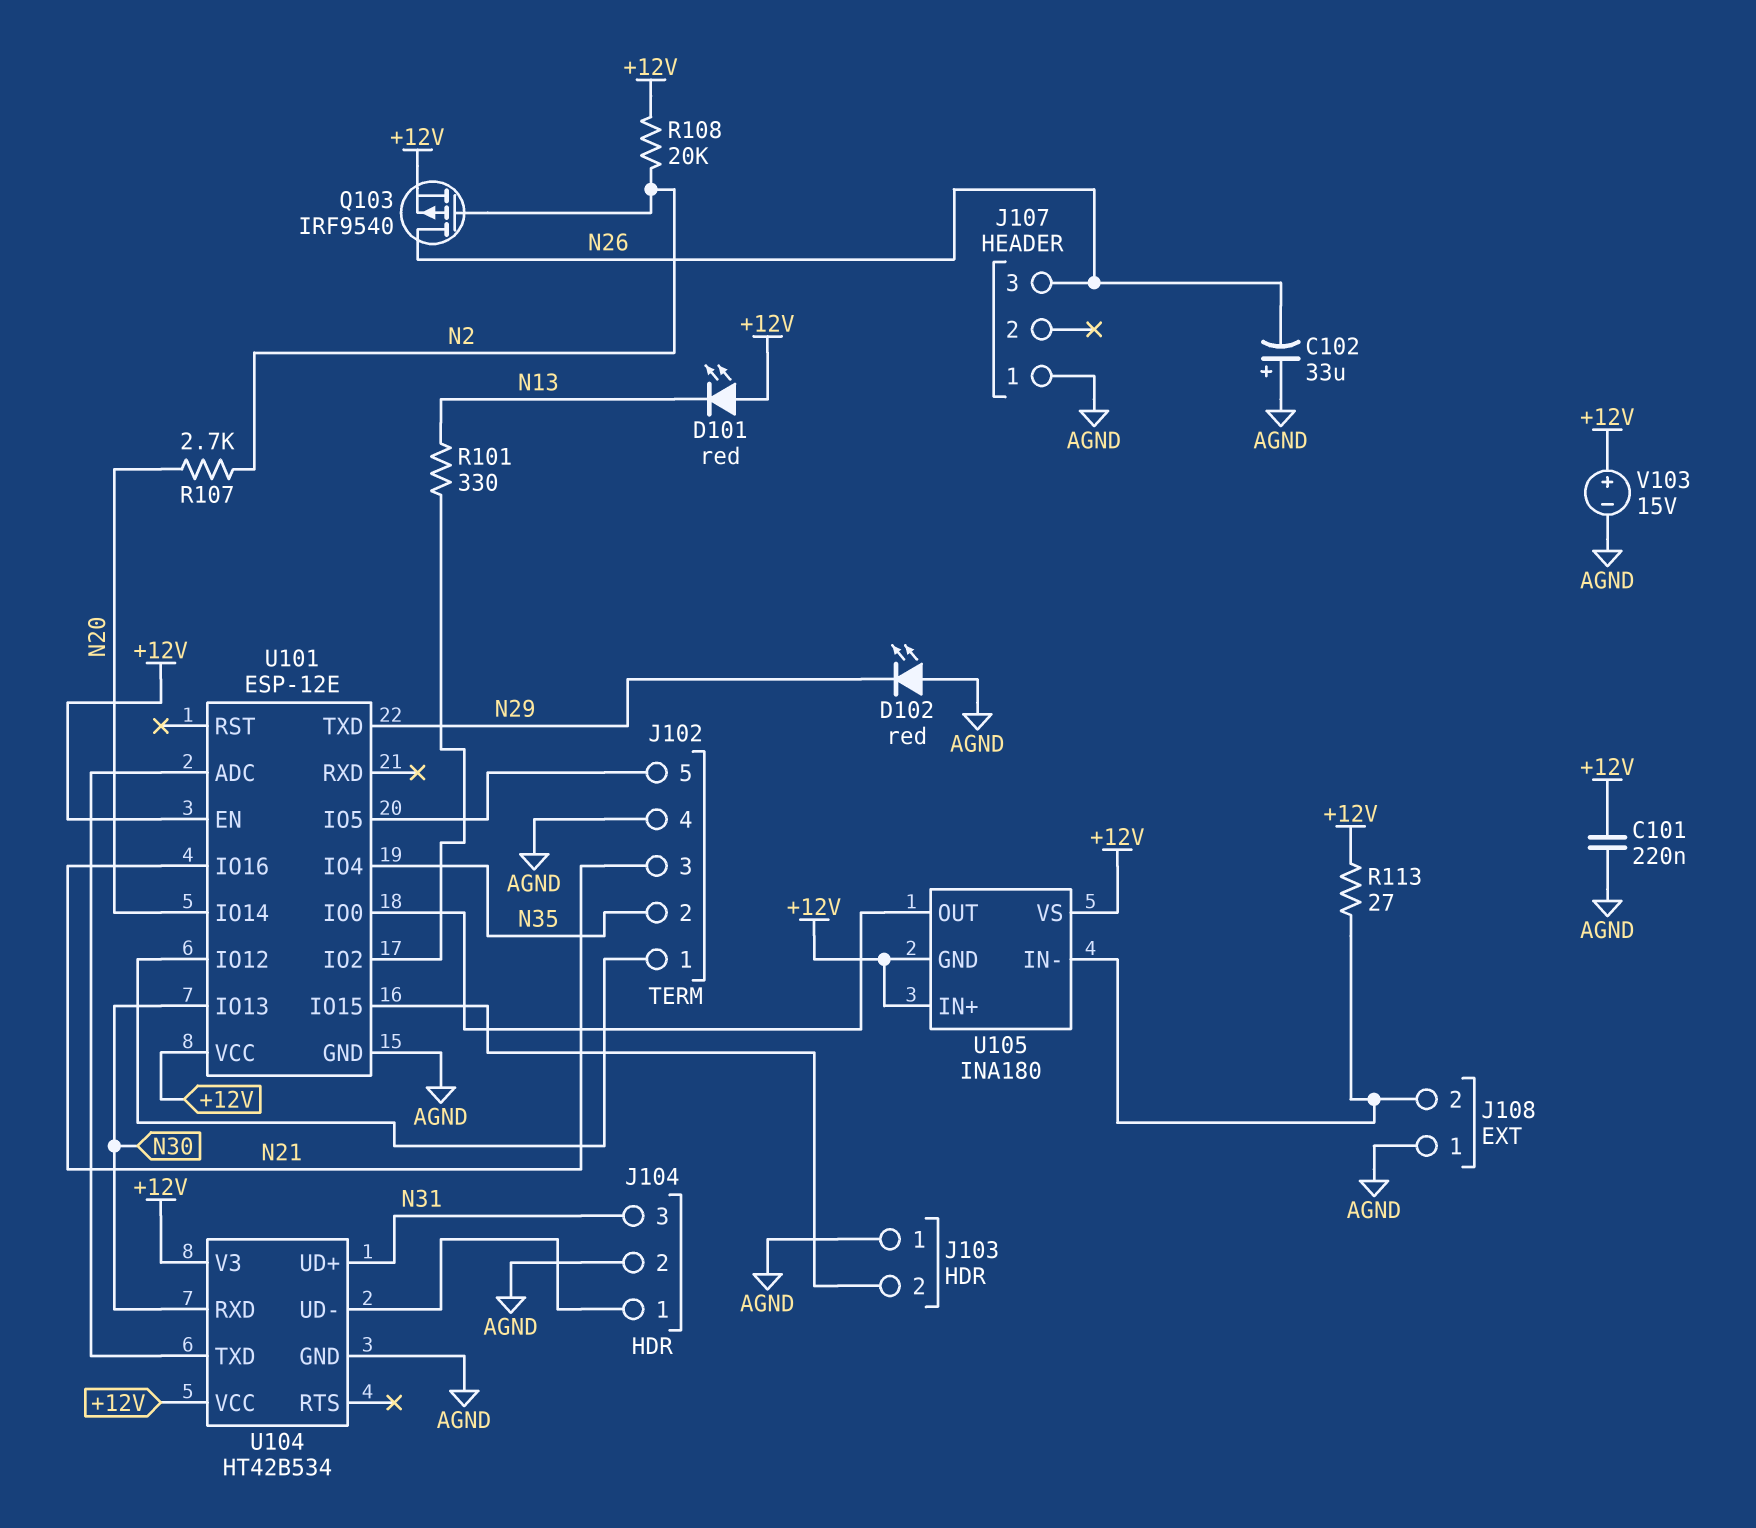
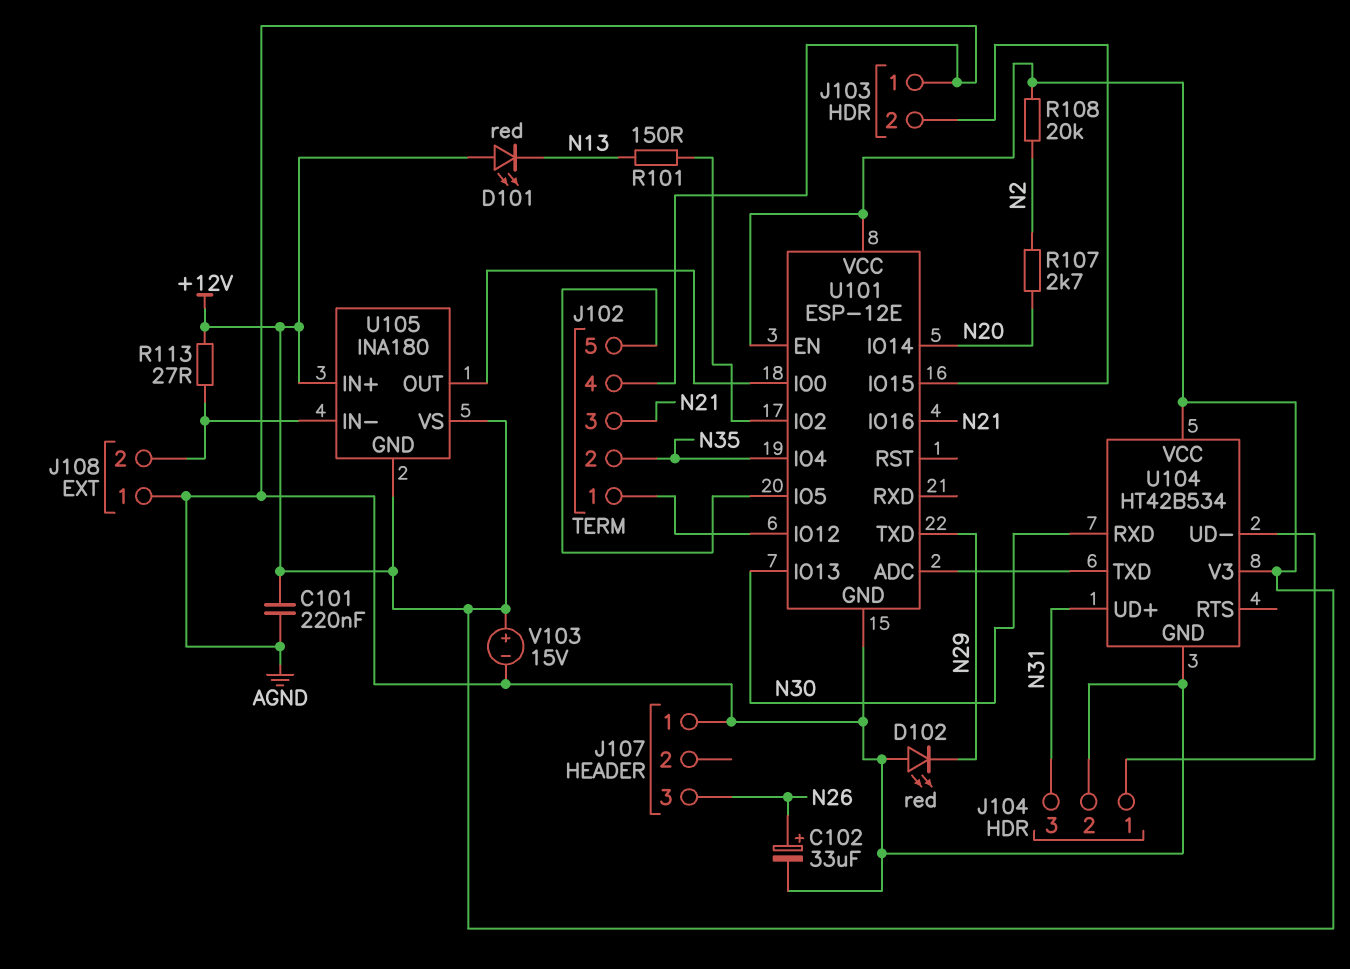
C102: 33uF (plus AGND, minus N26) -> 33uF (plus N26, minus AGND)
Q103: PMOS IRF9540 (G N2, D N26, S +12V) -> none
R101: 330 (N13, U101/IO2) -> 150 (N13, U101/IO2)

